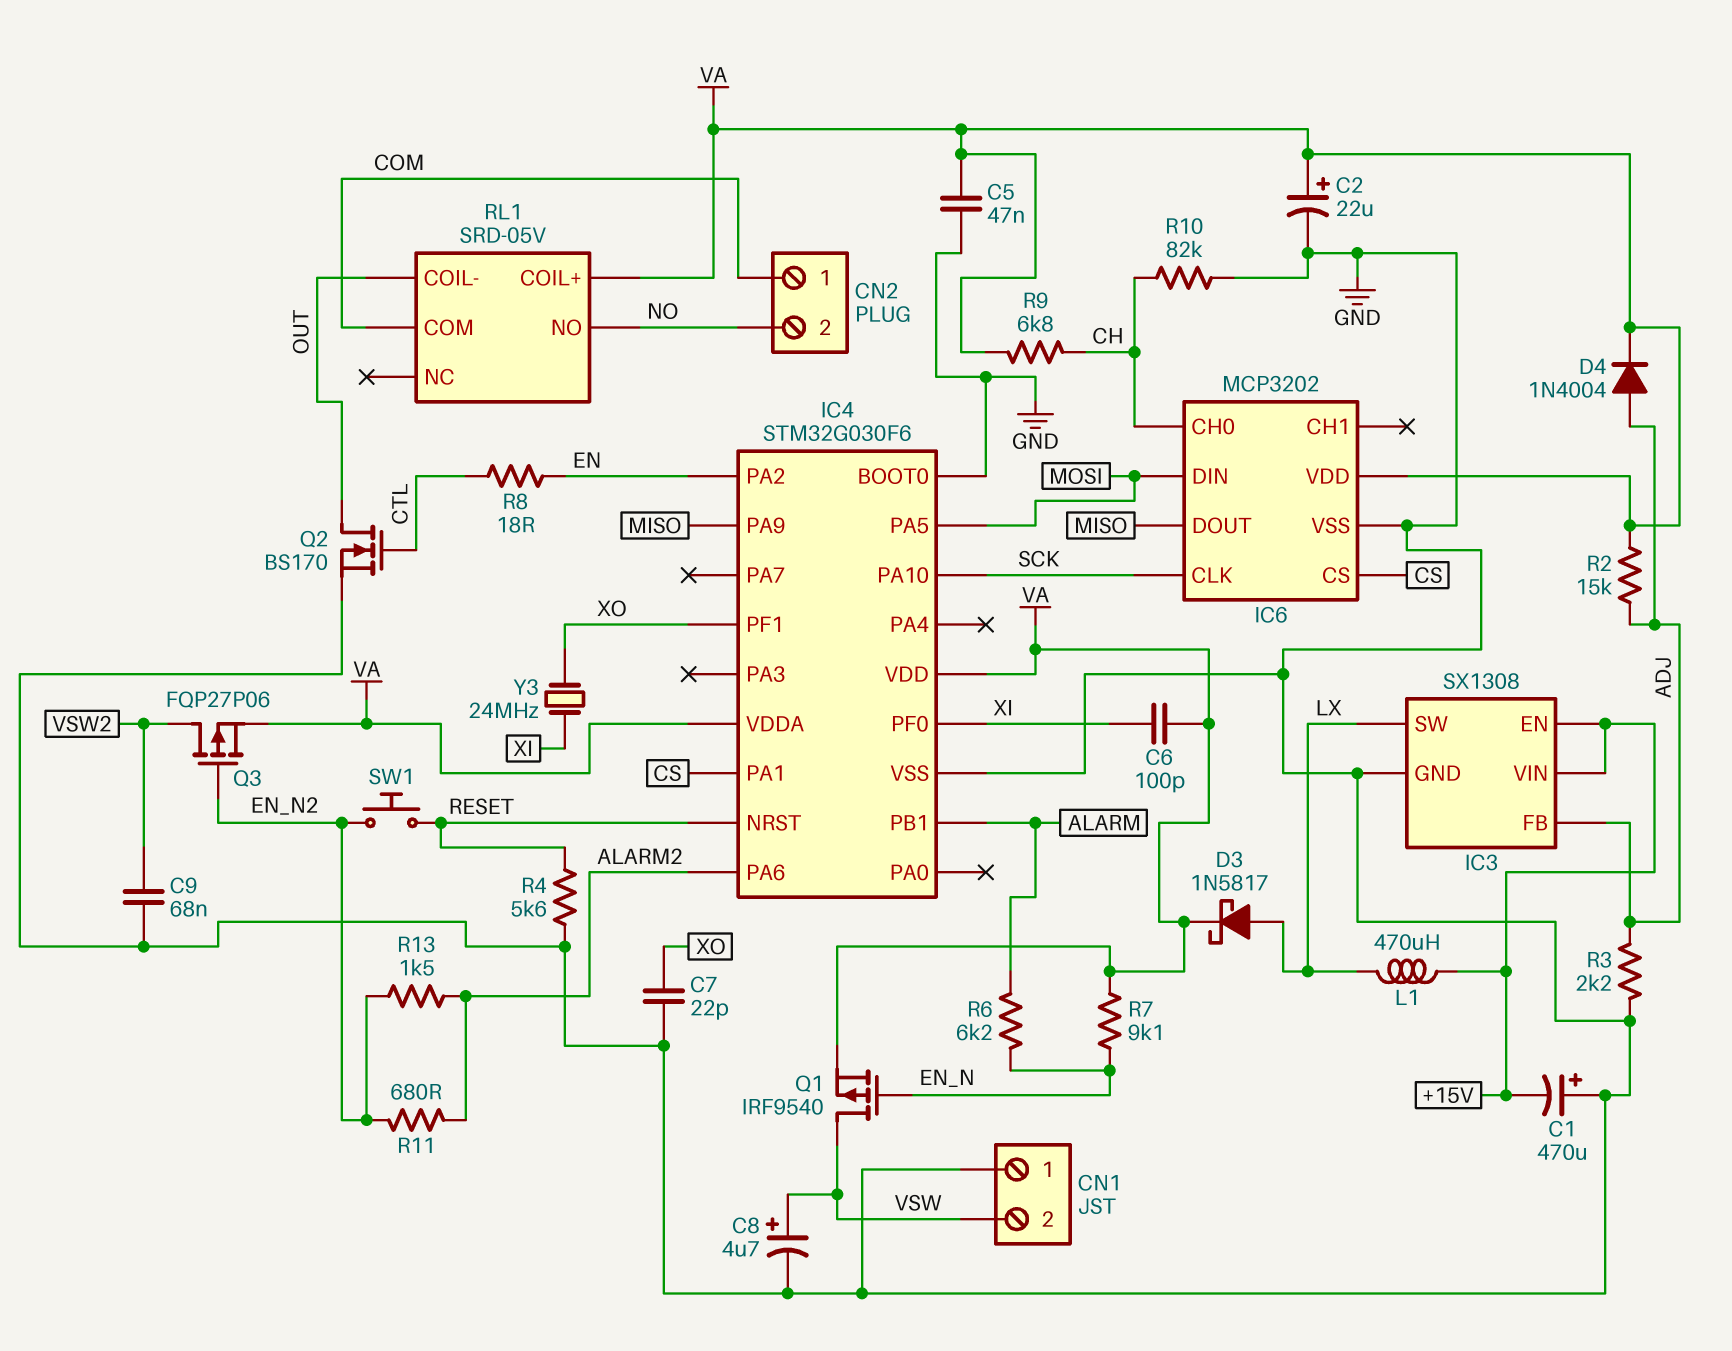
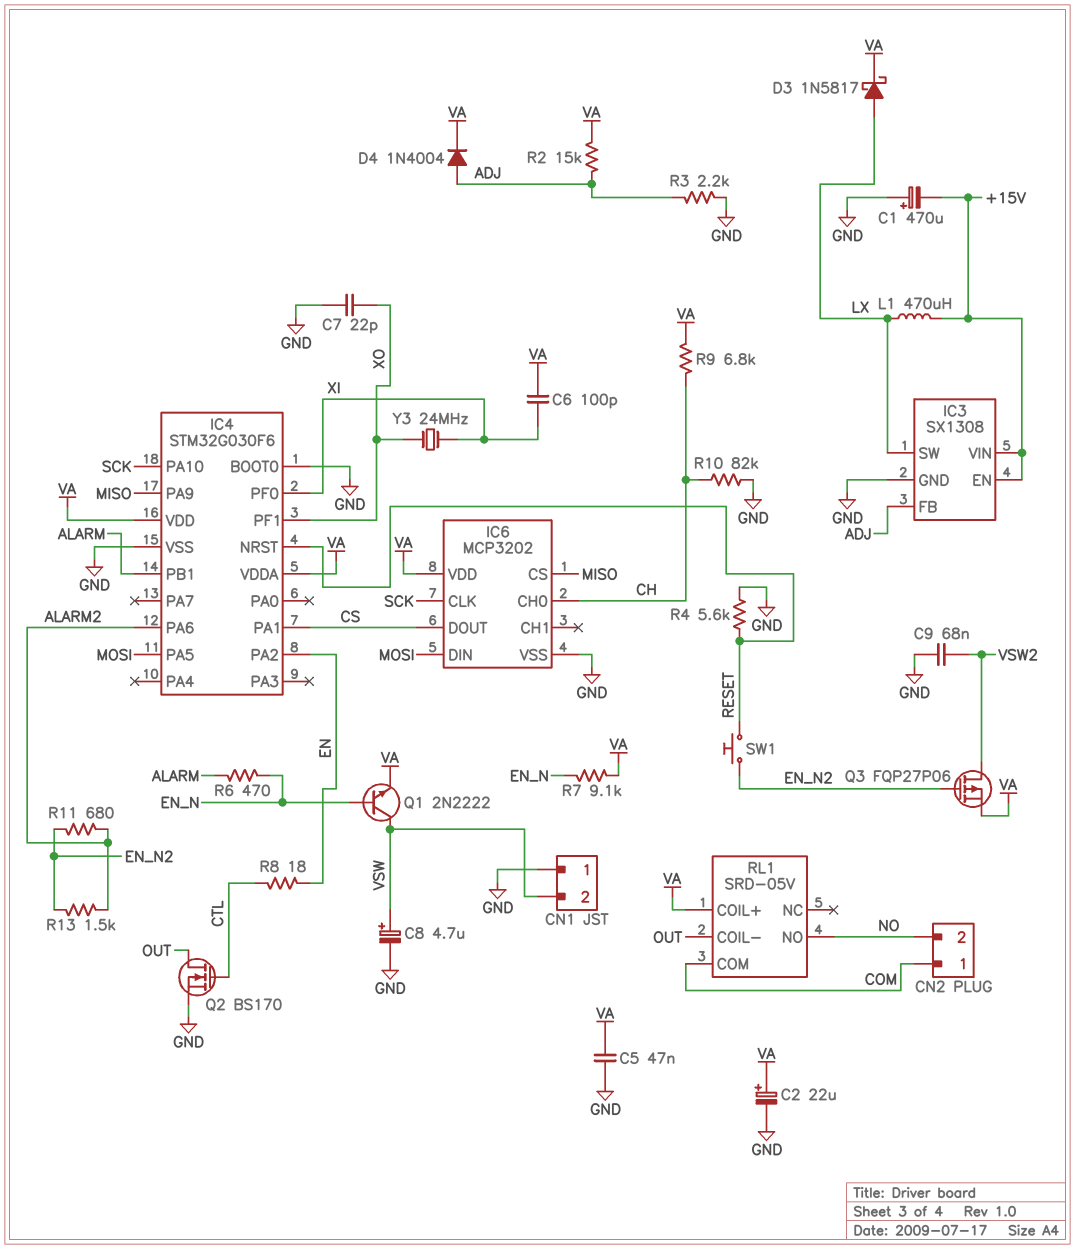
IC6 pin CS: CS -> MISO
IC6 pin DOUT: MISO -> CS
Q1: PMOS IRF9540 (G EN_N, D VSW, S VA) -> NPN 2N2222 (B EN_N, C VSW, E VA)
R6: 6.2k (ALARM, EN_N) -> 470 (ALARM, EN_N)

